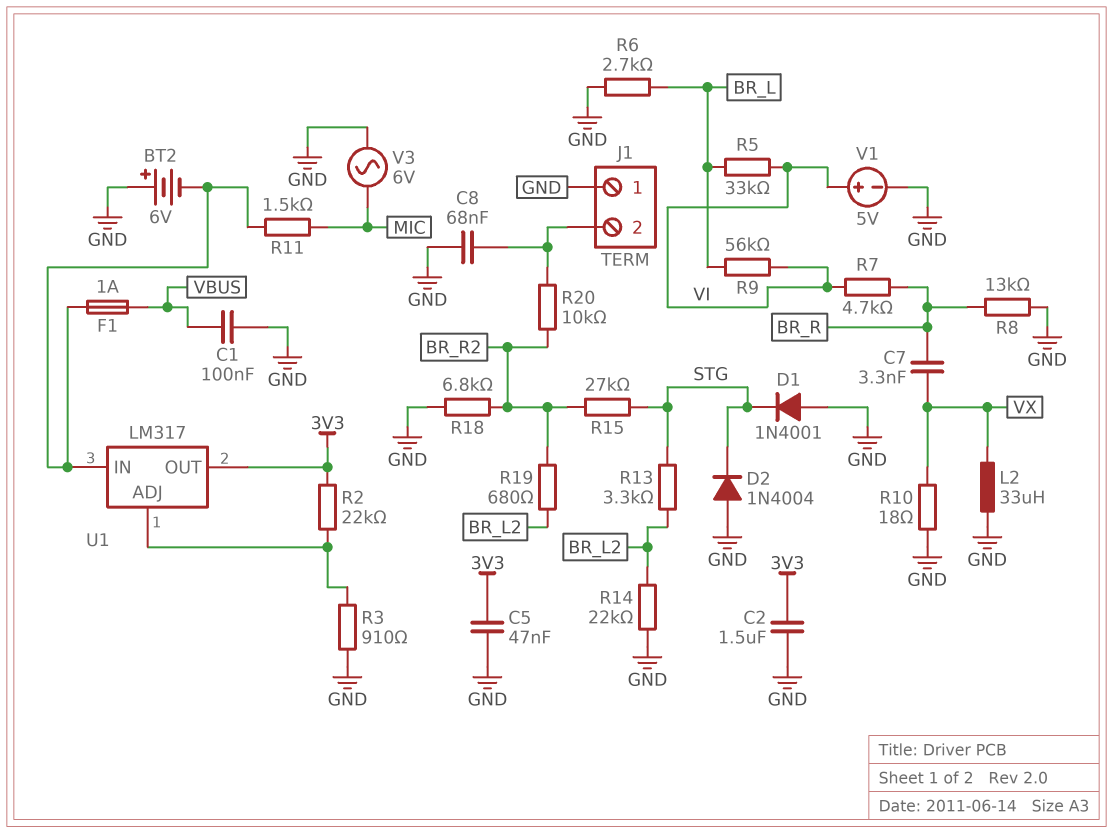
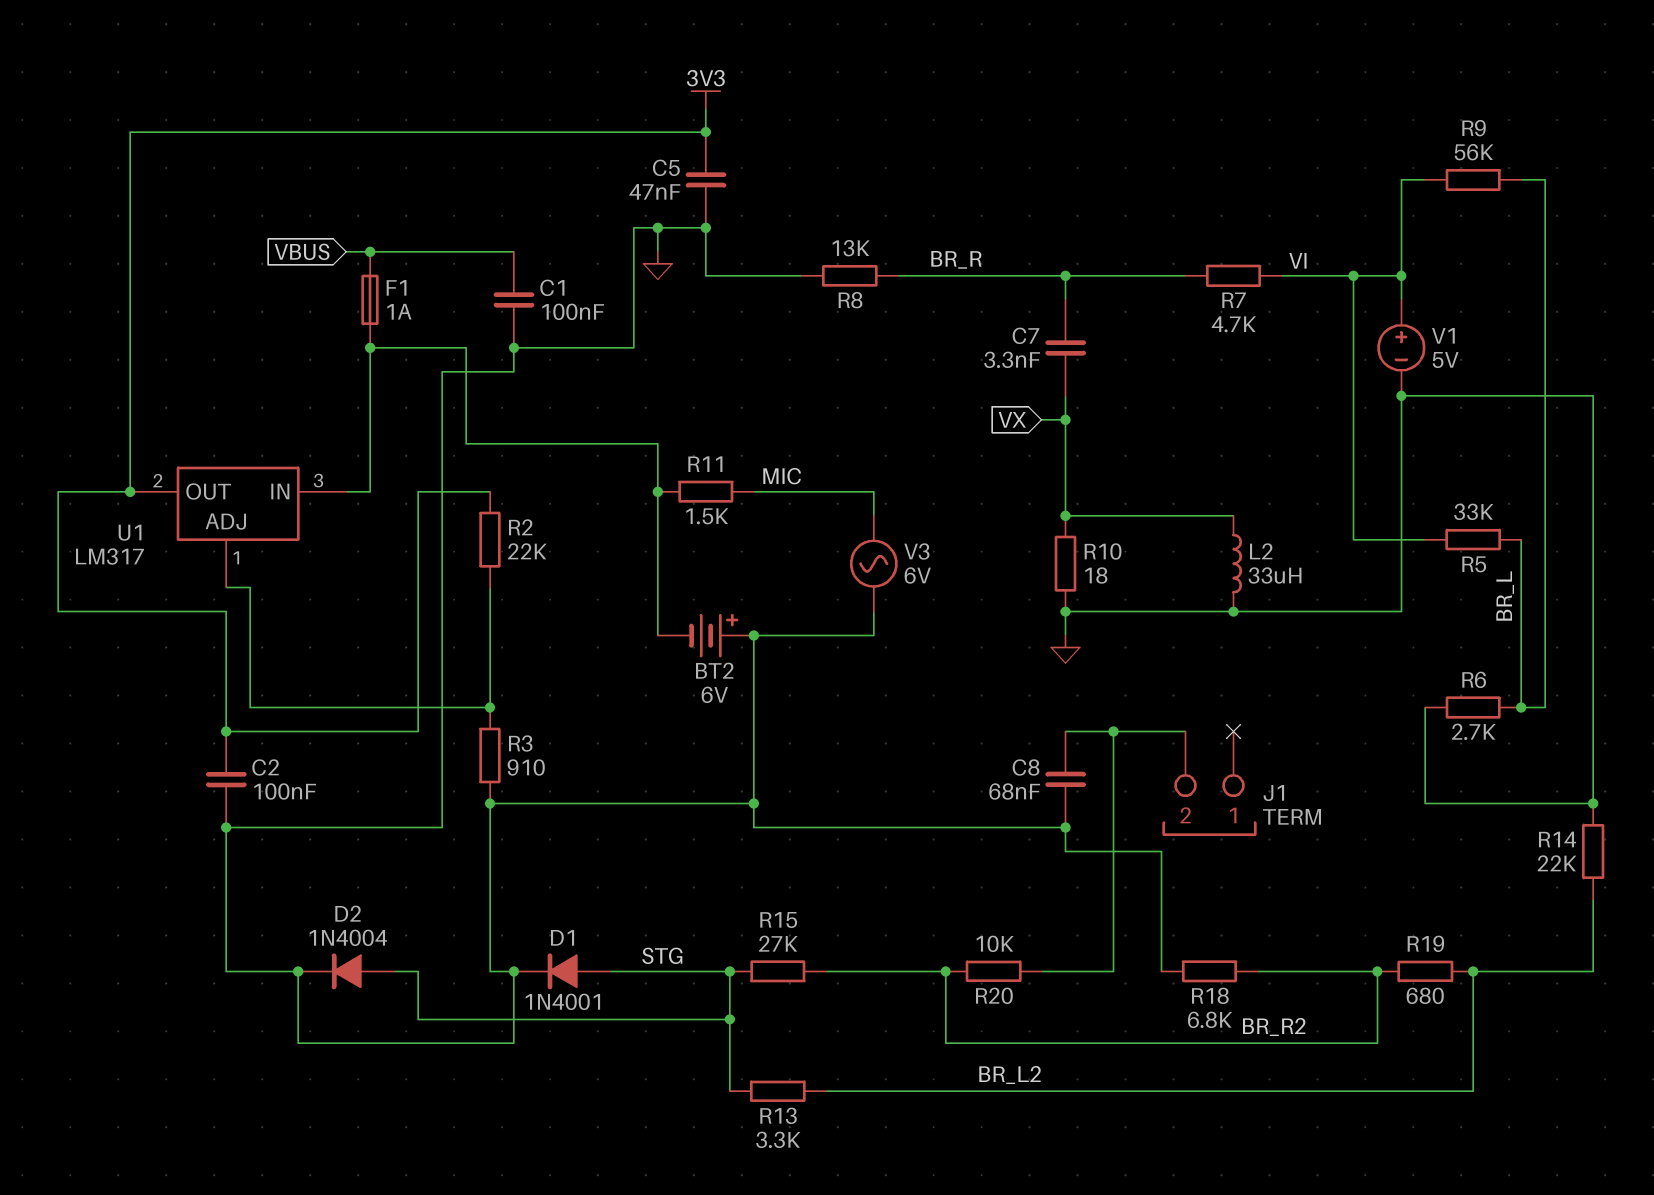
C2: 1.5uF (3V3, GND) -> 100nF (3V3, GND)
D1: diode 1N4001 (A GND, K STG) -> diode 1N4001 (A STG, K GND)
D2: diode 1N4004 (A GND, K STG) -> diode 1N4004 (A STG, K GND)
J1 pin 1: GND -> none

